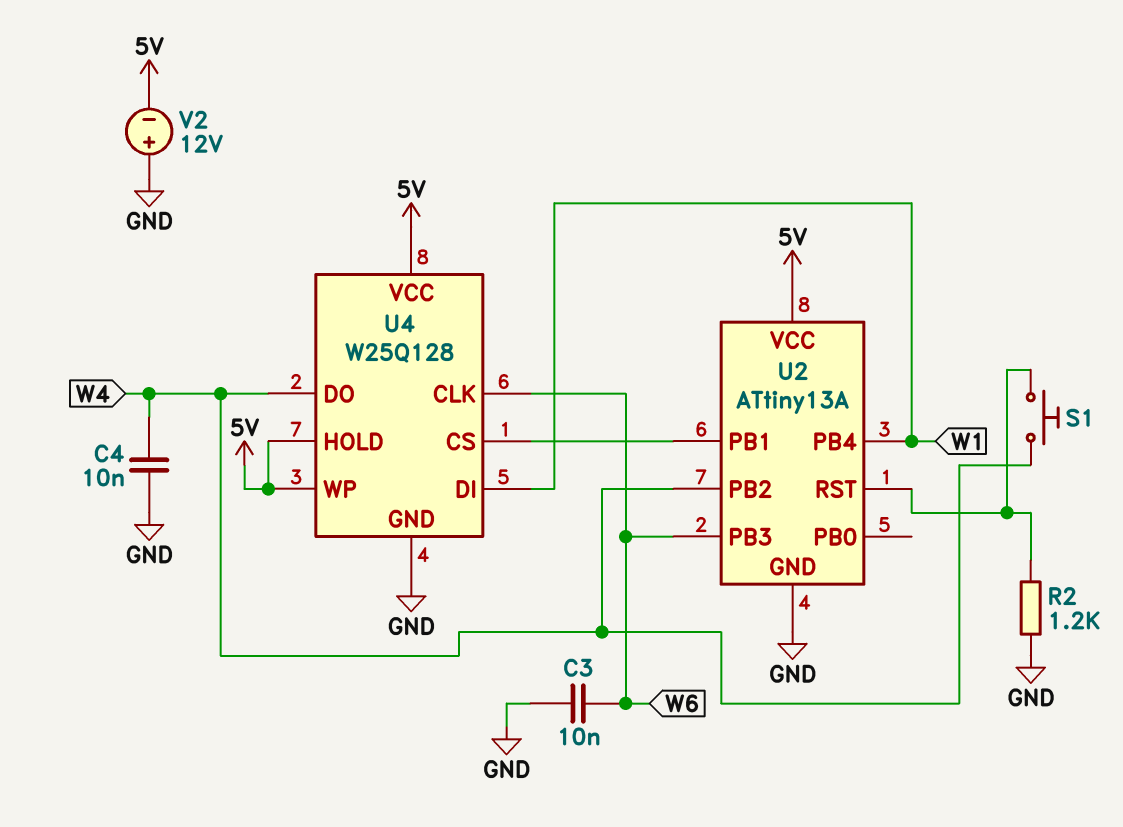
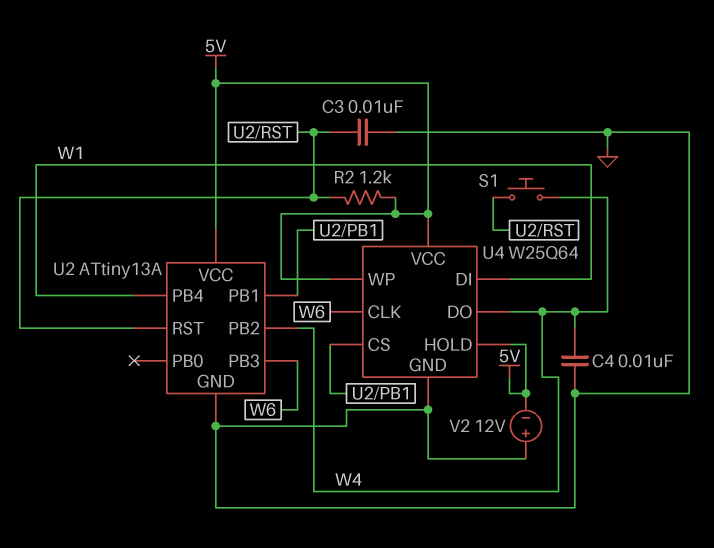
C3: 10nF (GND, W6) -> 10nF (GND, U2/RST)
R2: 1.2k (GND, U2/RST) -> 1.2k (5V, U2/RST)
U4: W25Q128 -> W25Q64

